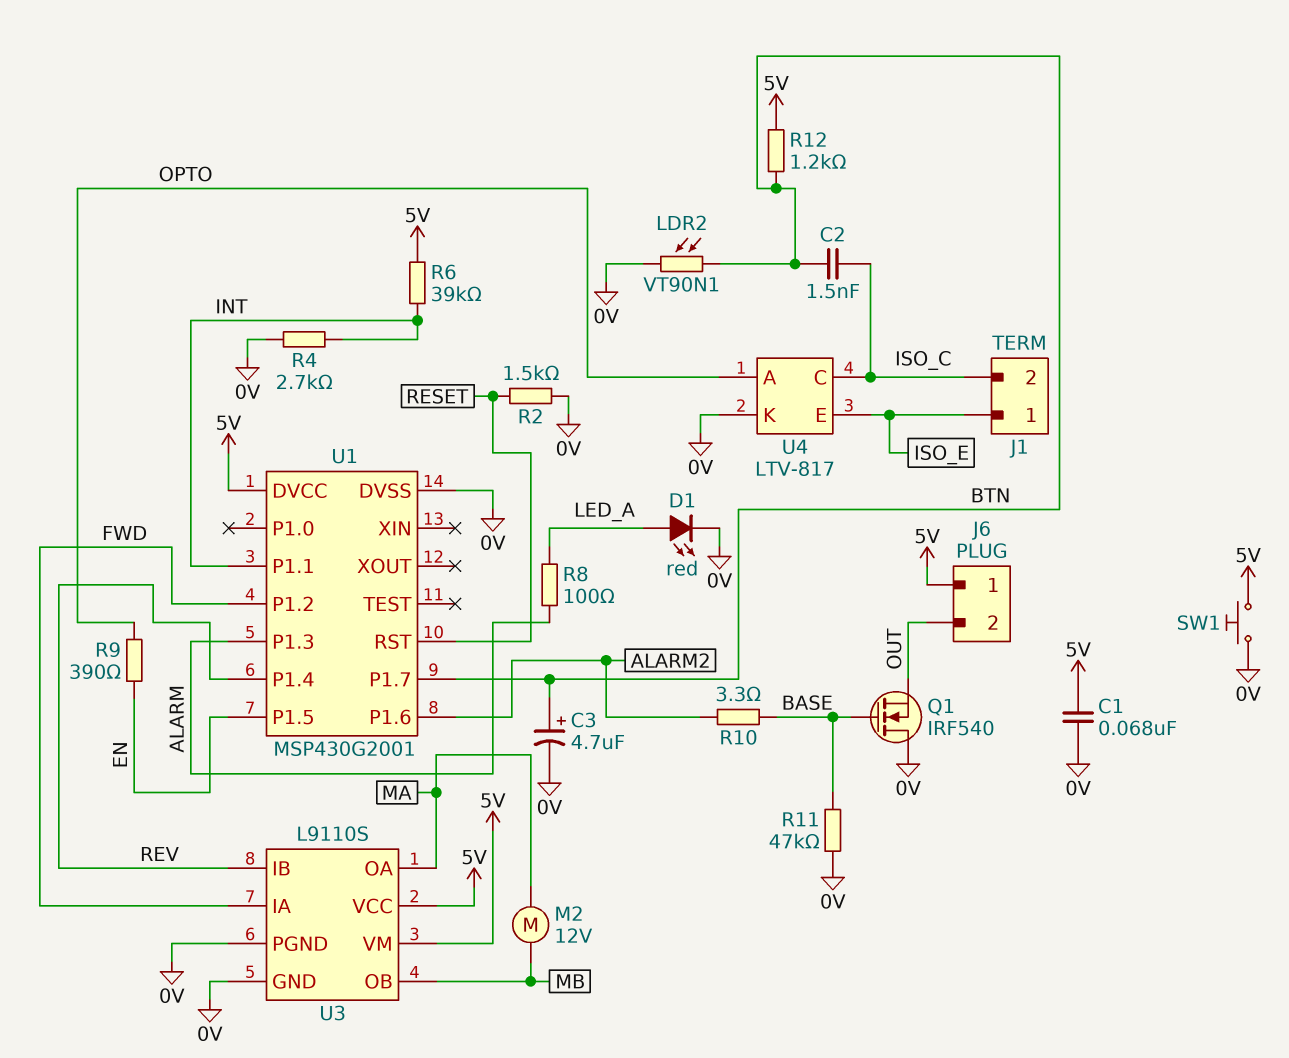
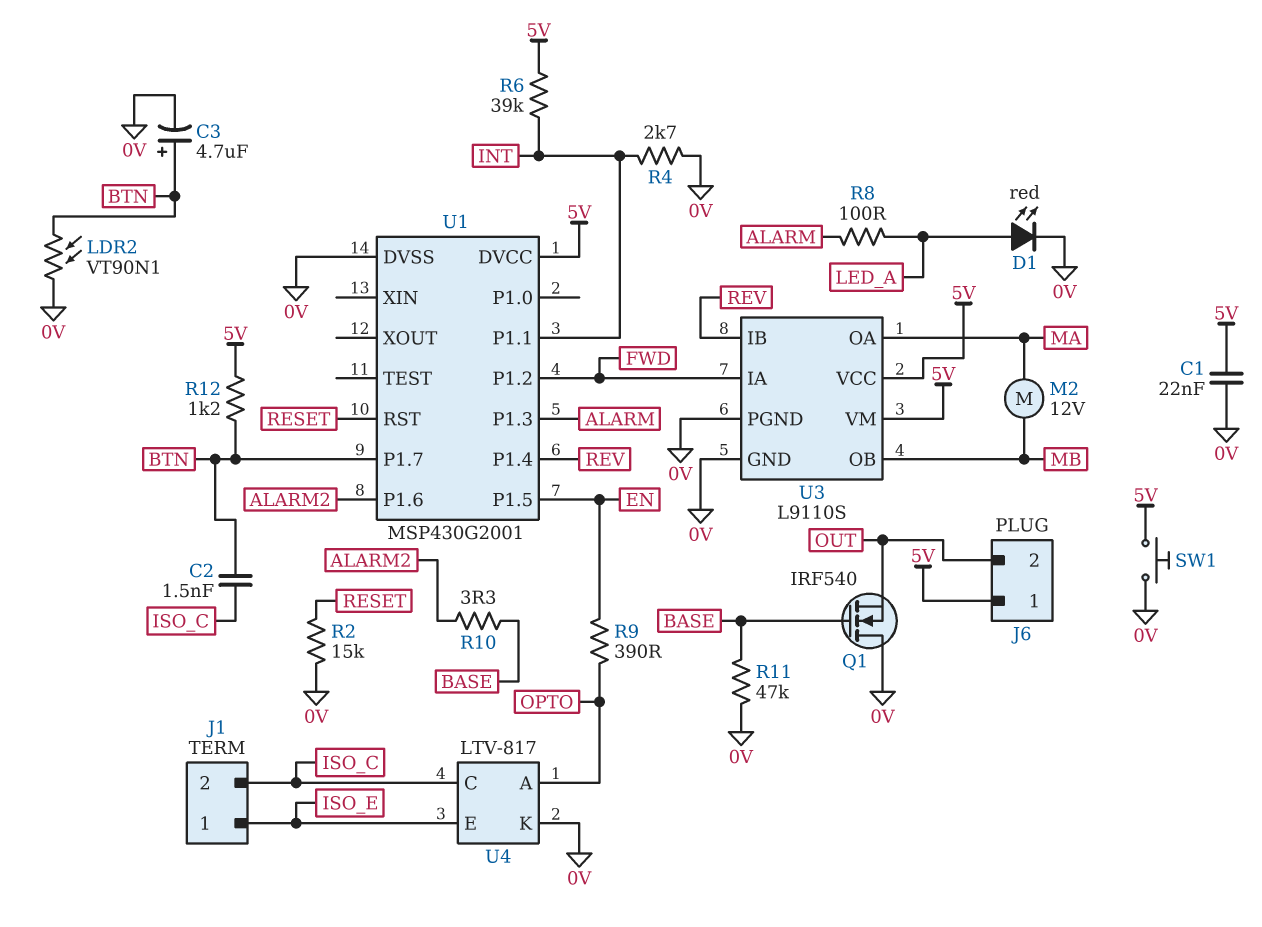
C1: 68nF (0V, 5V) -> 22nF (0V, 5V)
R2: 1.5k (0V, RESET) -> 15k (0V, RESET)

